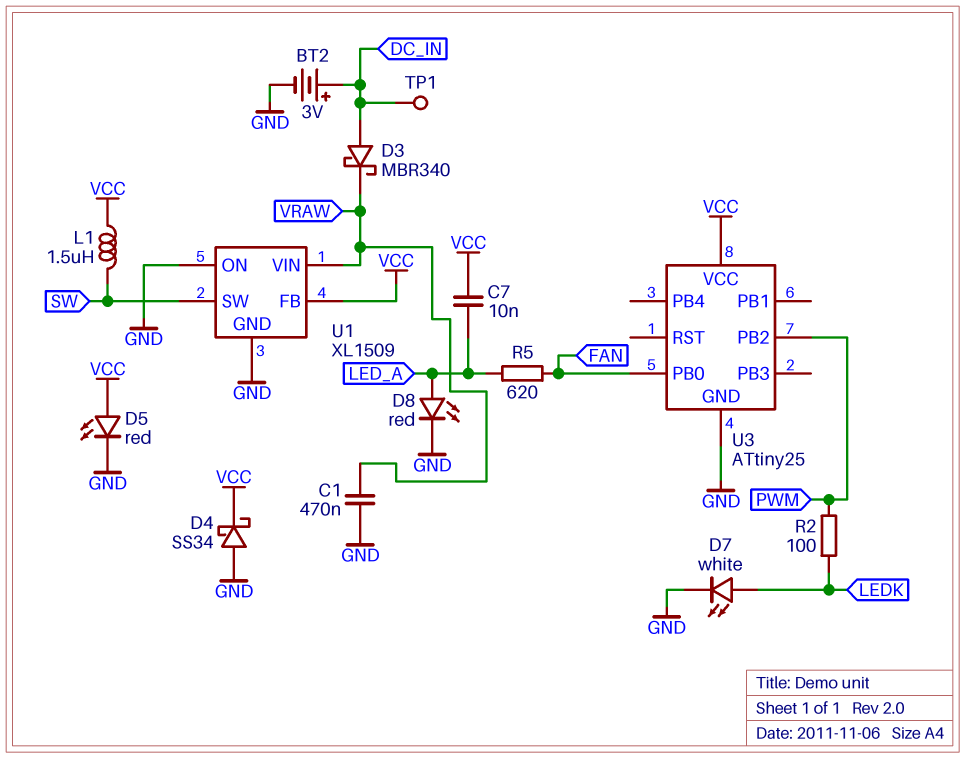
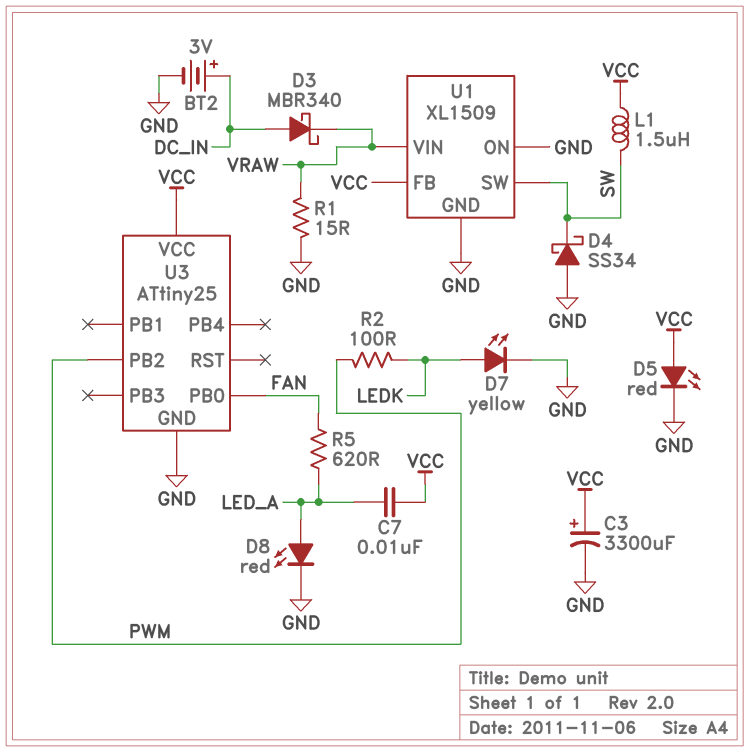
C1: 470nF (GND, VRAW) -> none
C3: none -> 3300uF (plus VCC, minus GND)
D4: schottky SS34 (A GND, K VCC) -> schottky SS34 (A GND, K SW)
D7: LED white (A LEDK, K GND) -> LED yellow (A LEDK, K GND)
R1: none -> 15 (GND, VRAW)
TP1: test point (DC_IN) -> none

